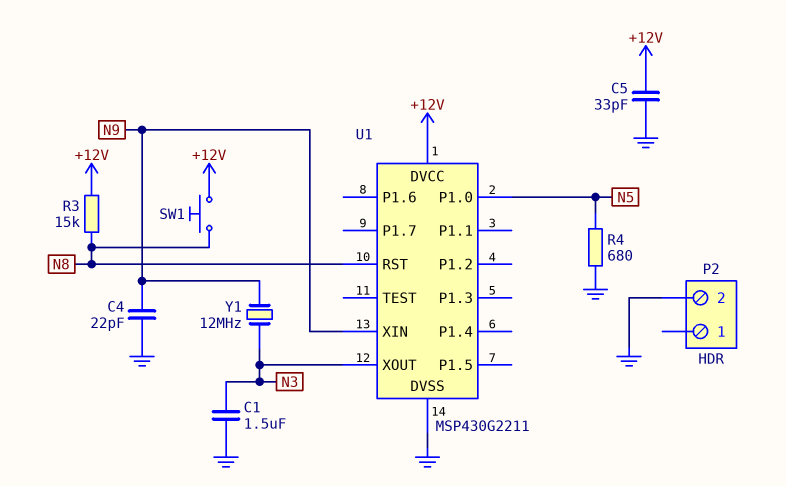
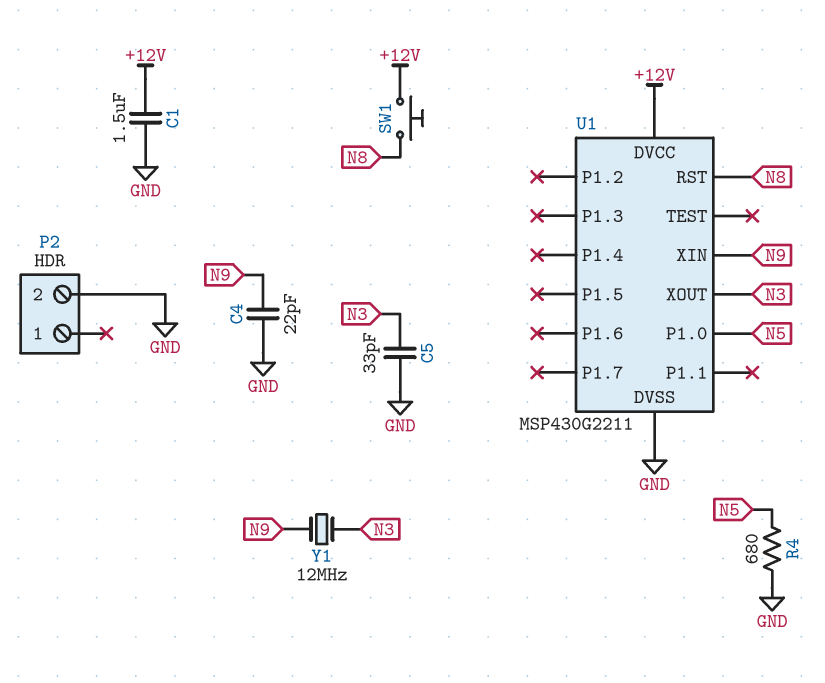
C1: 1.5uF (GND, N3) -> 1.5uF (+12V, GND)
C5: 33pF (+12V, GND) -> 33pF (GND, N3)
R3: 15k (+12V, N8) -> none

